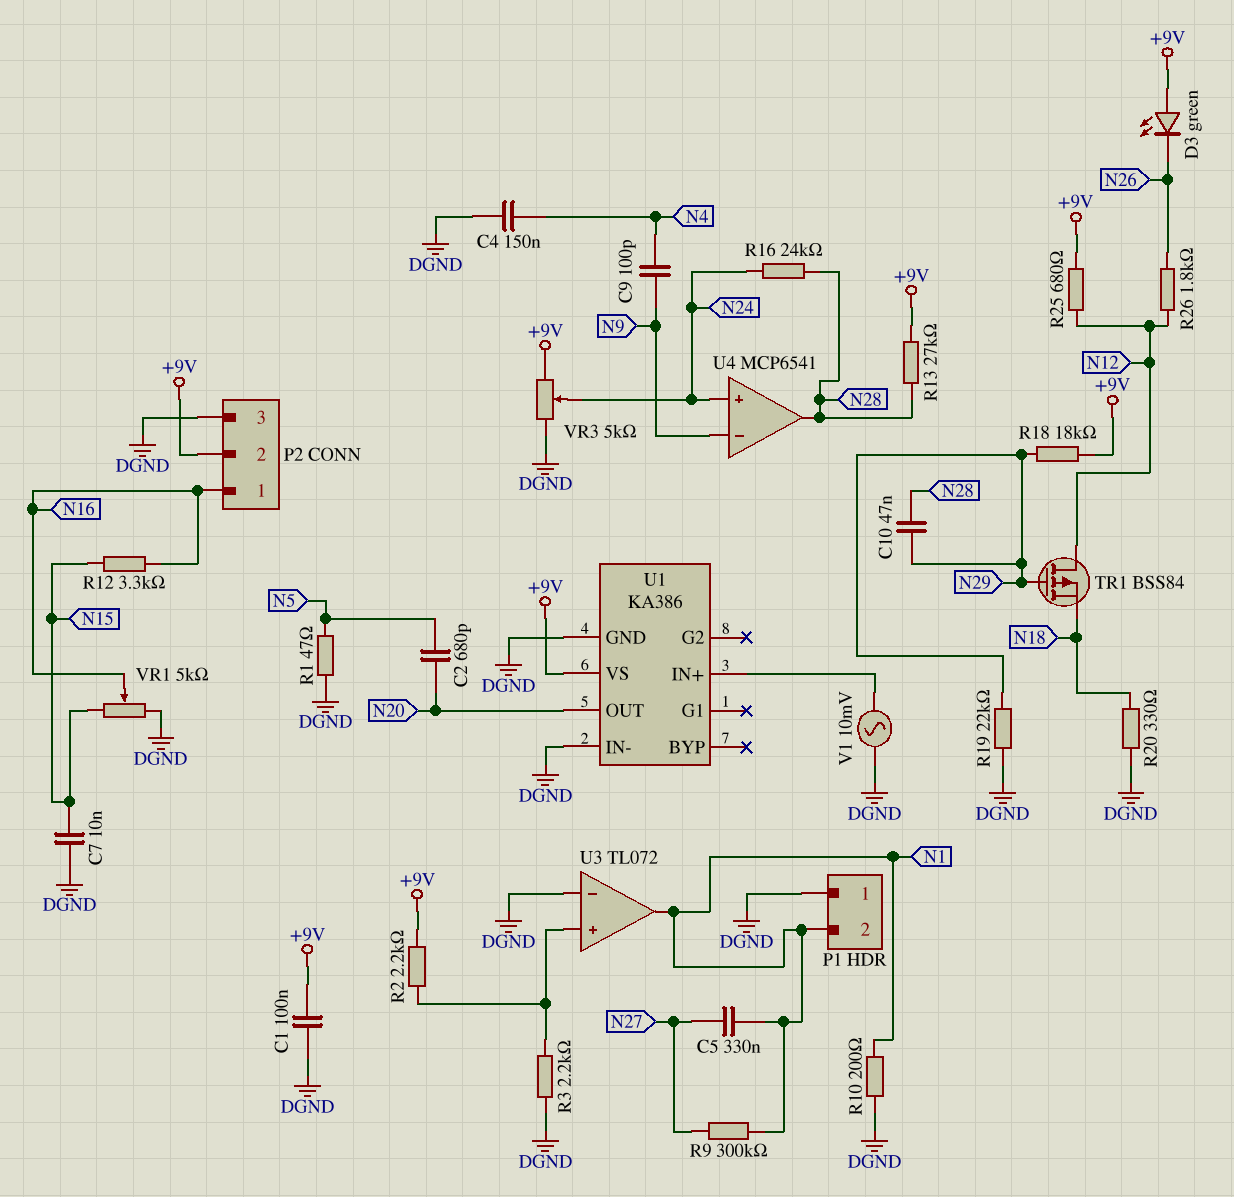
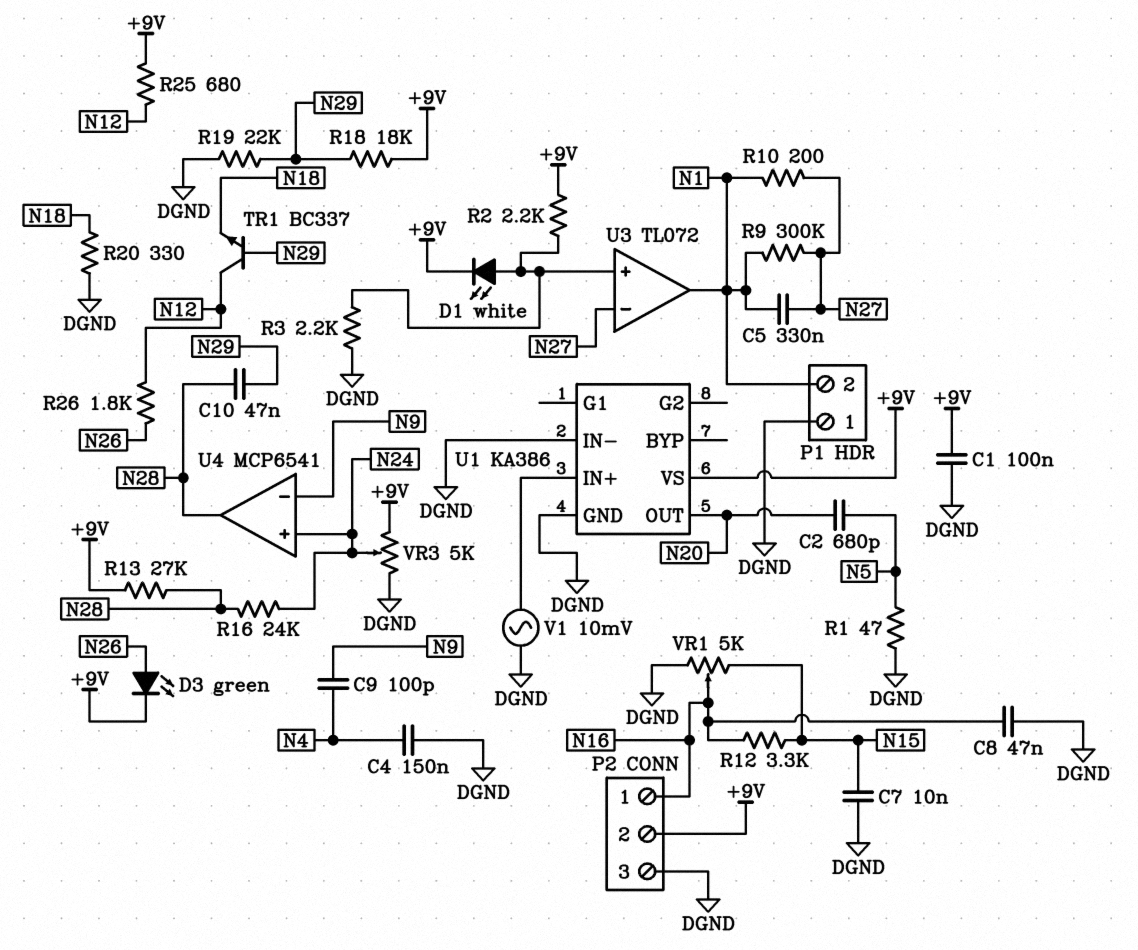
C8: none -> 47nF (DGND, N16)
D1: none -> LED white (A U3/in+, K +9V)
D3: LED green (A +9V, K N26) -> LED green (A N26, K +9V)
R10: 200 (DGND, N1) -> 200 (N1, N27)
TR1: PMOS BSS84 (G N29, D N12, S N18) -> NPN BC337 (B N29, C N12, E N18)
U3 pin in-: DGND -> N27

